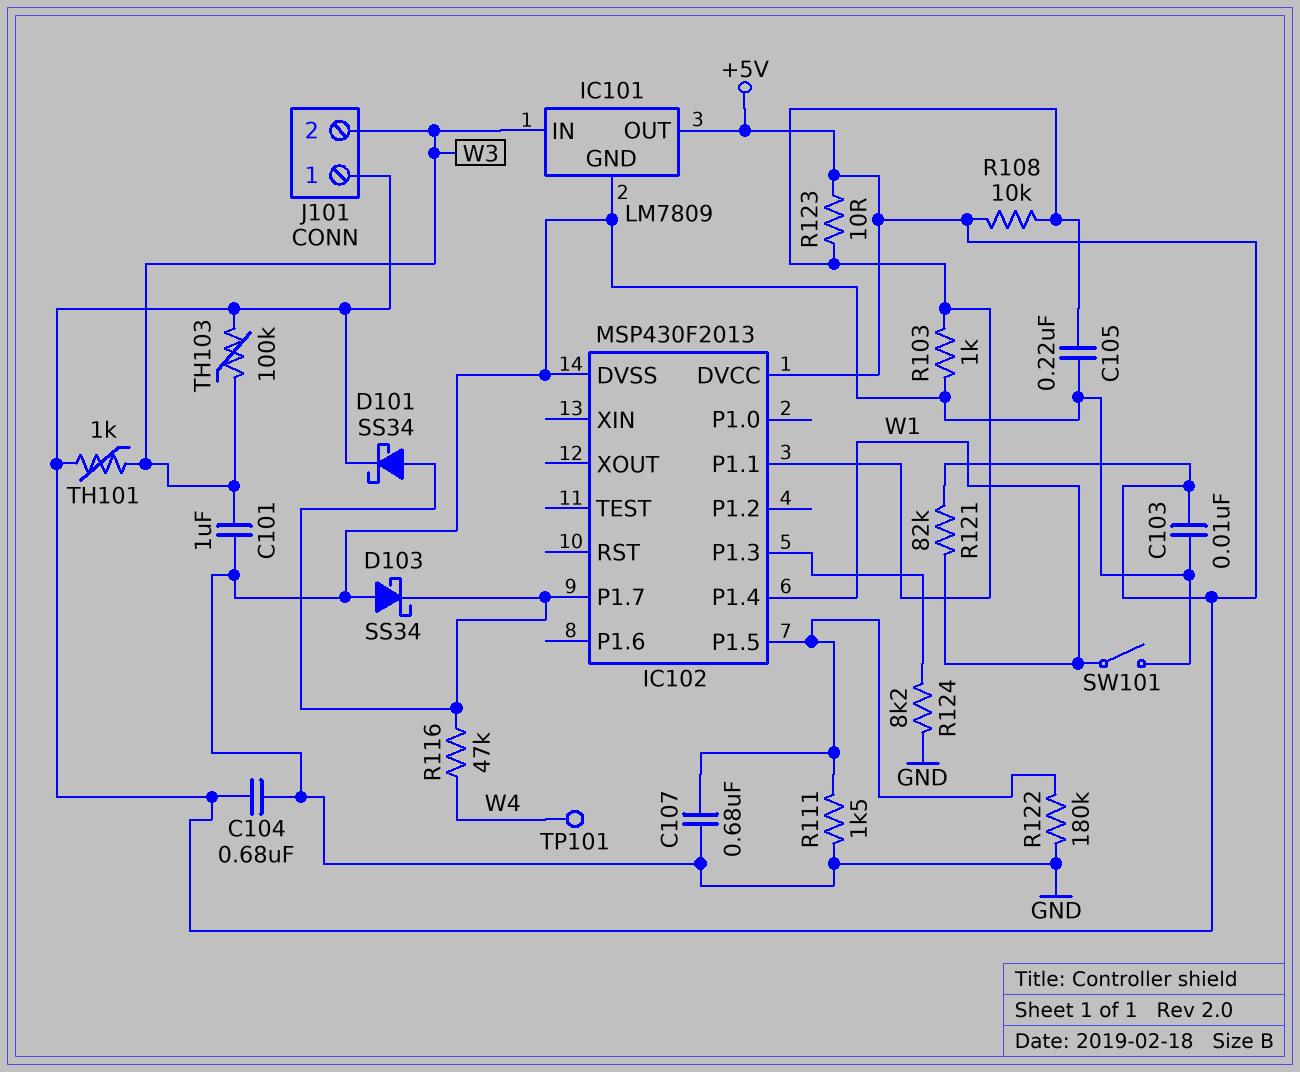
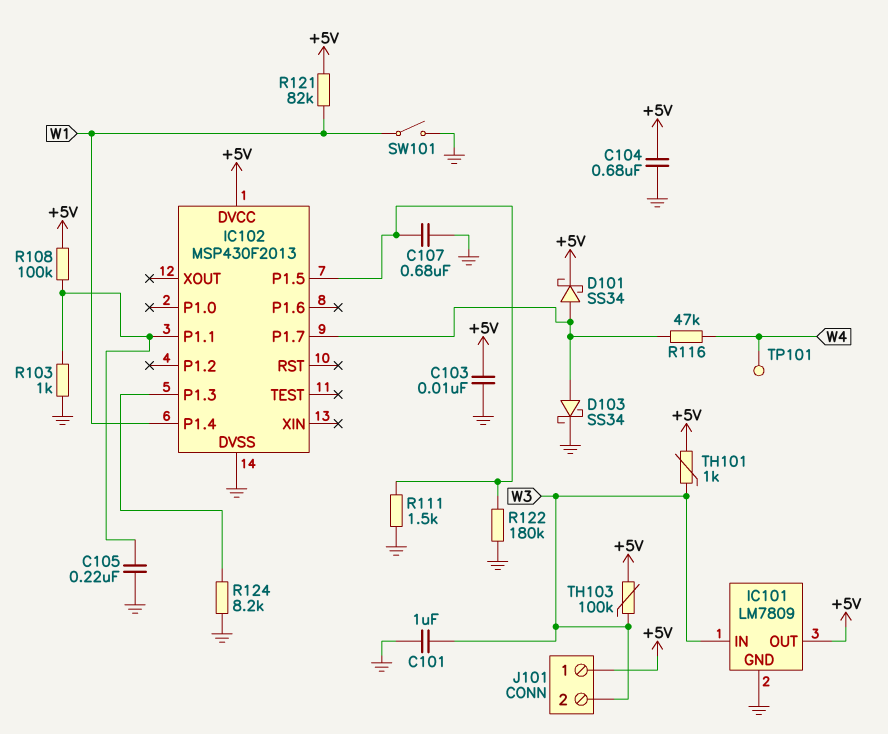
D103: schottky SS34 (A GND, K IC102/P1.7) -> schottky SS34 (A IC102/P1.7, K GND)
R108: 10k (+5V, IC102/P1.1) -> 100k (+5V, IC102/P1.1)
R123: 10 (+5V, IC102/P1.1) -> none

